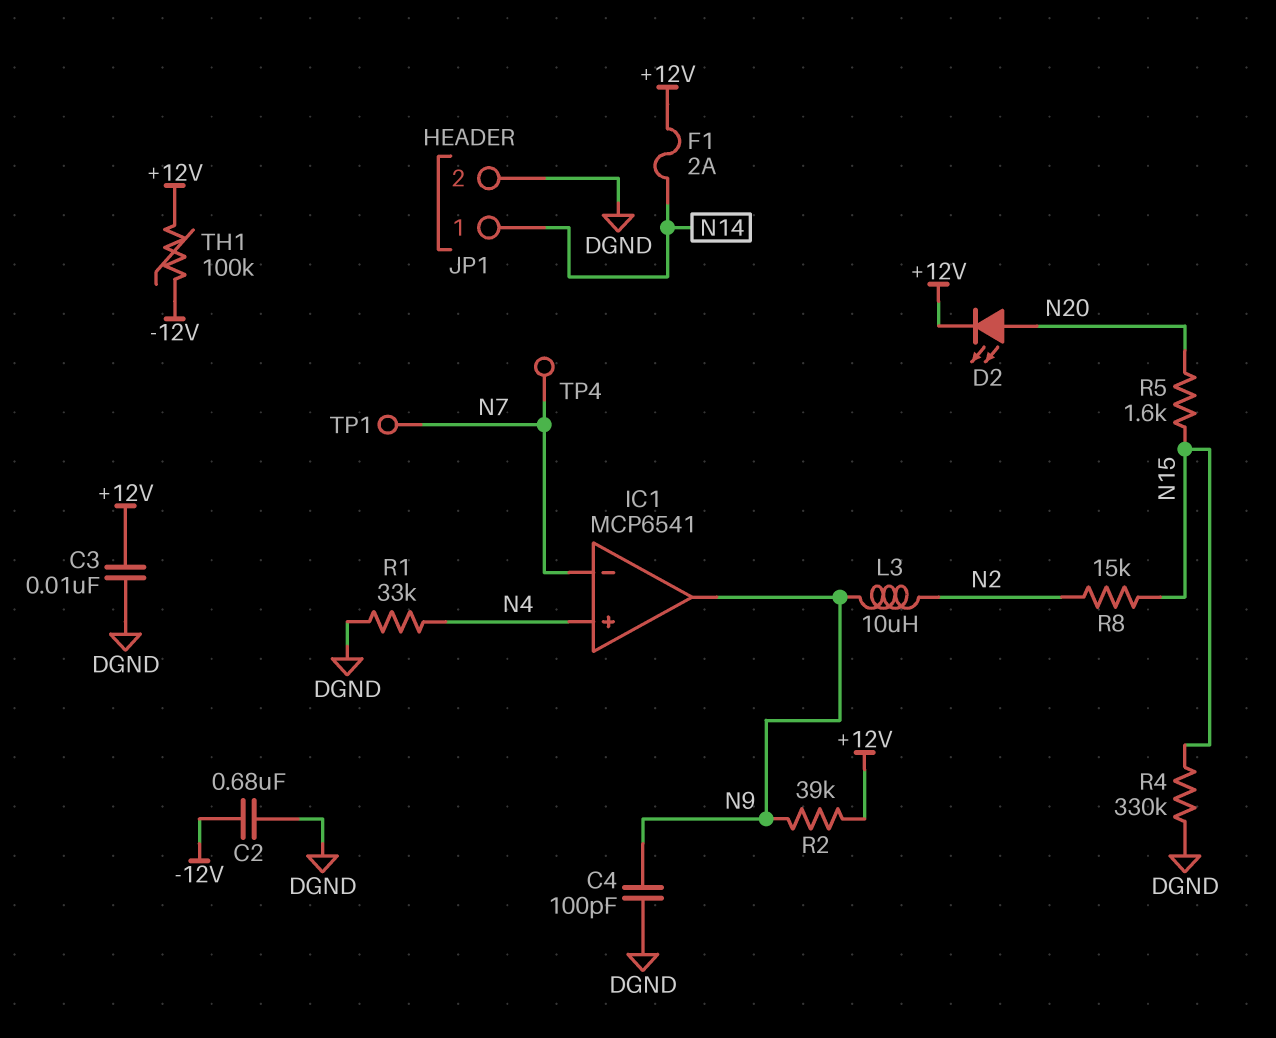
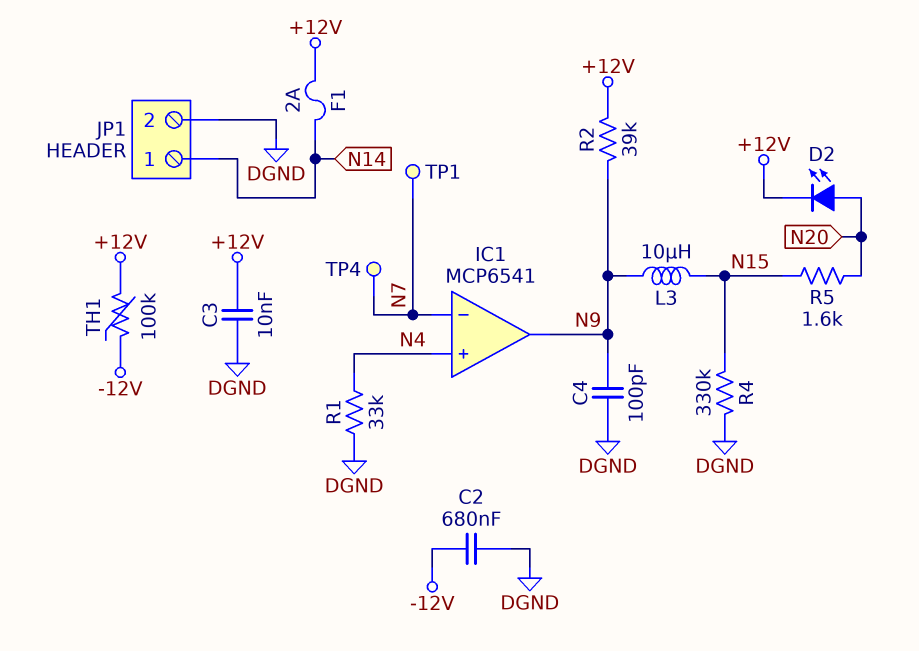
L3: 10uH (N2, N9) -> 10uH (N9, N15)
R8: 15k (N2, N15) -> none

